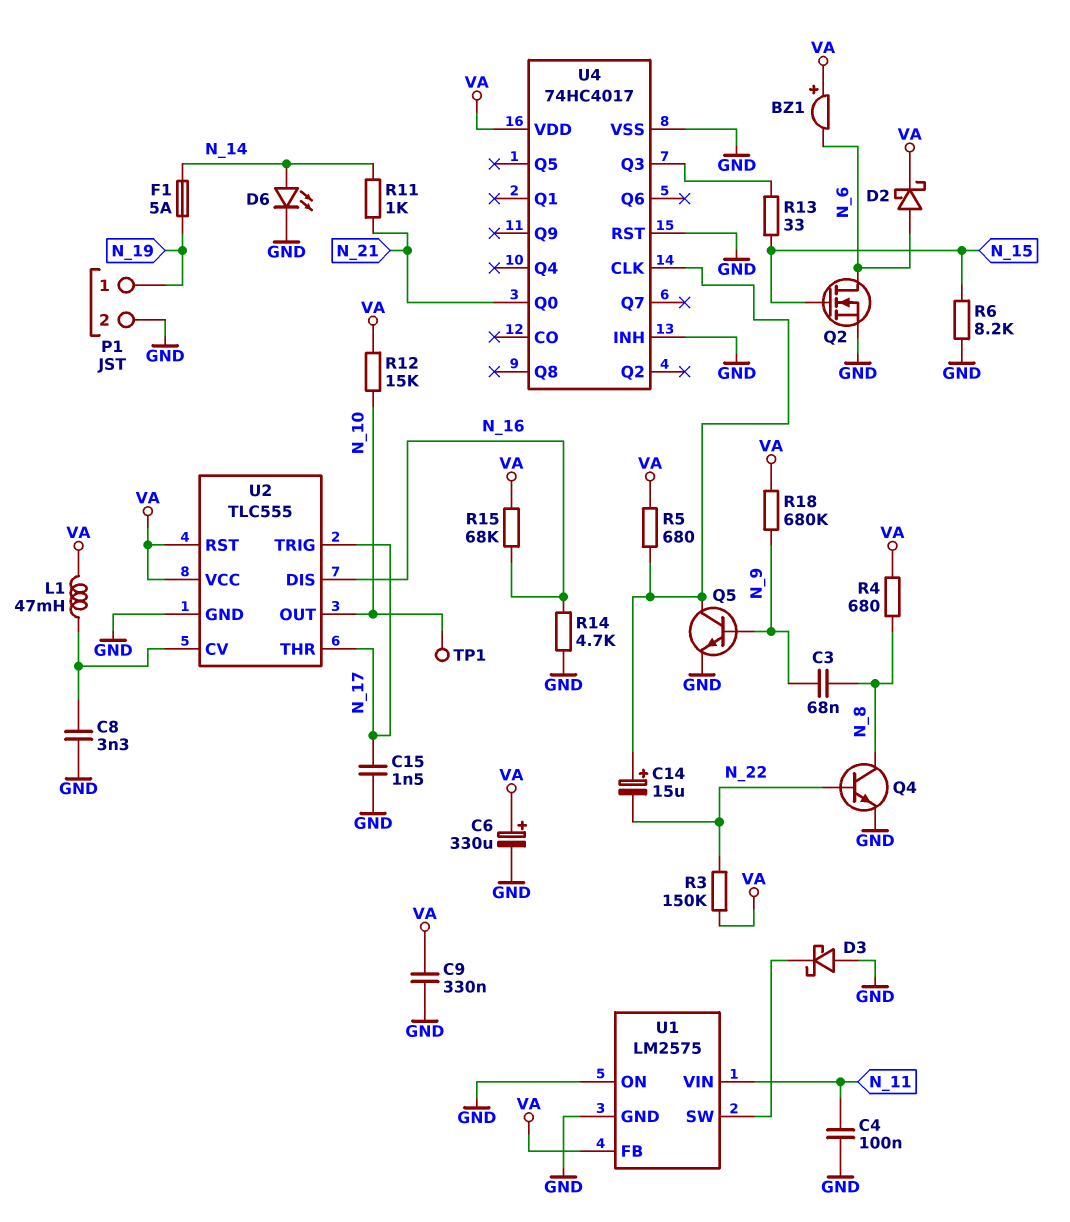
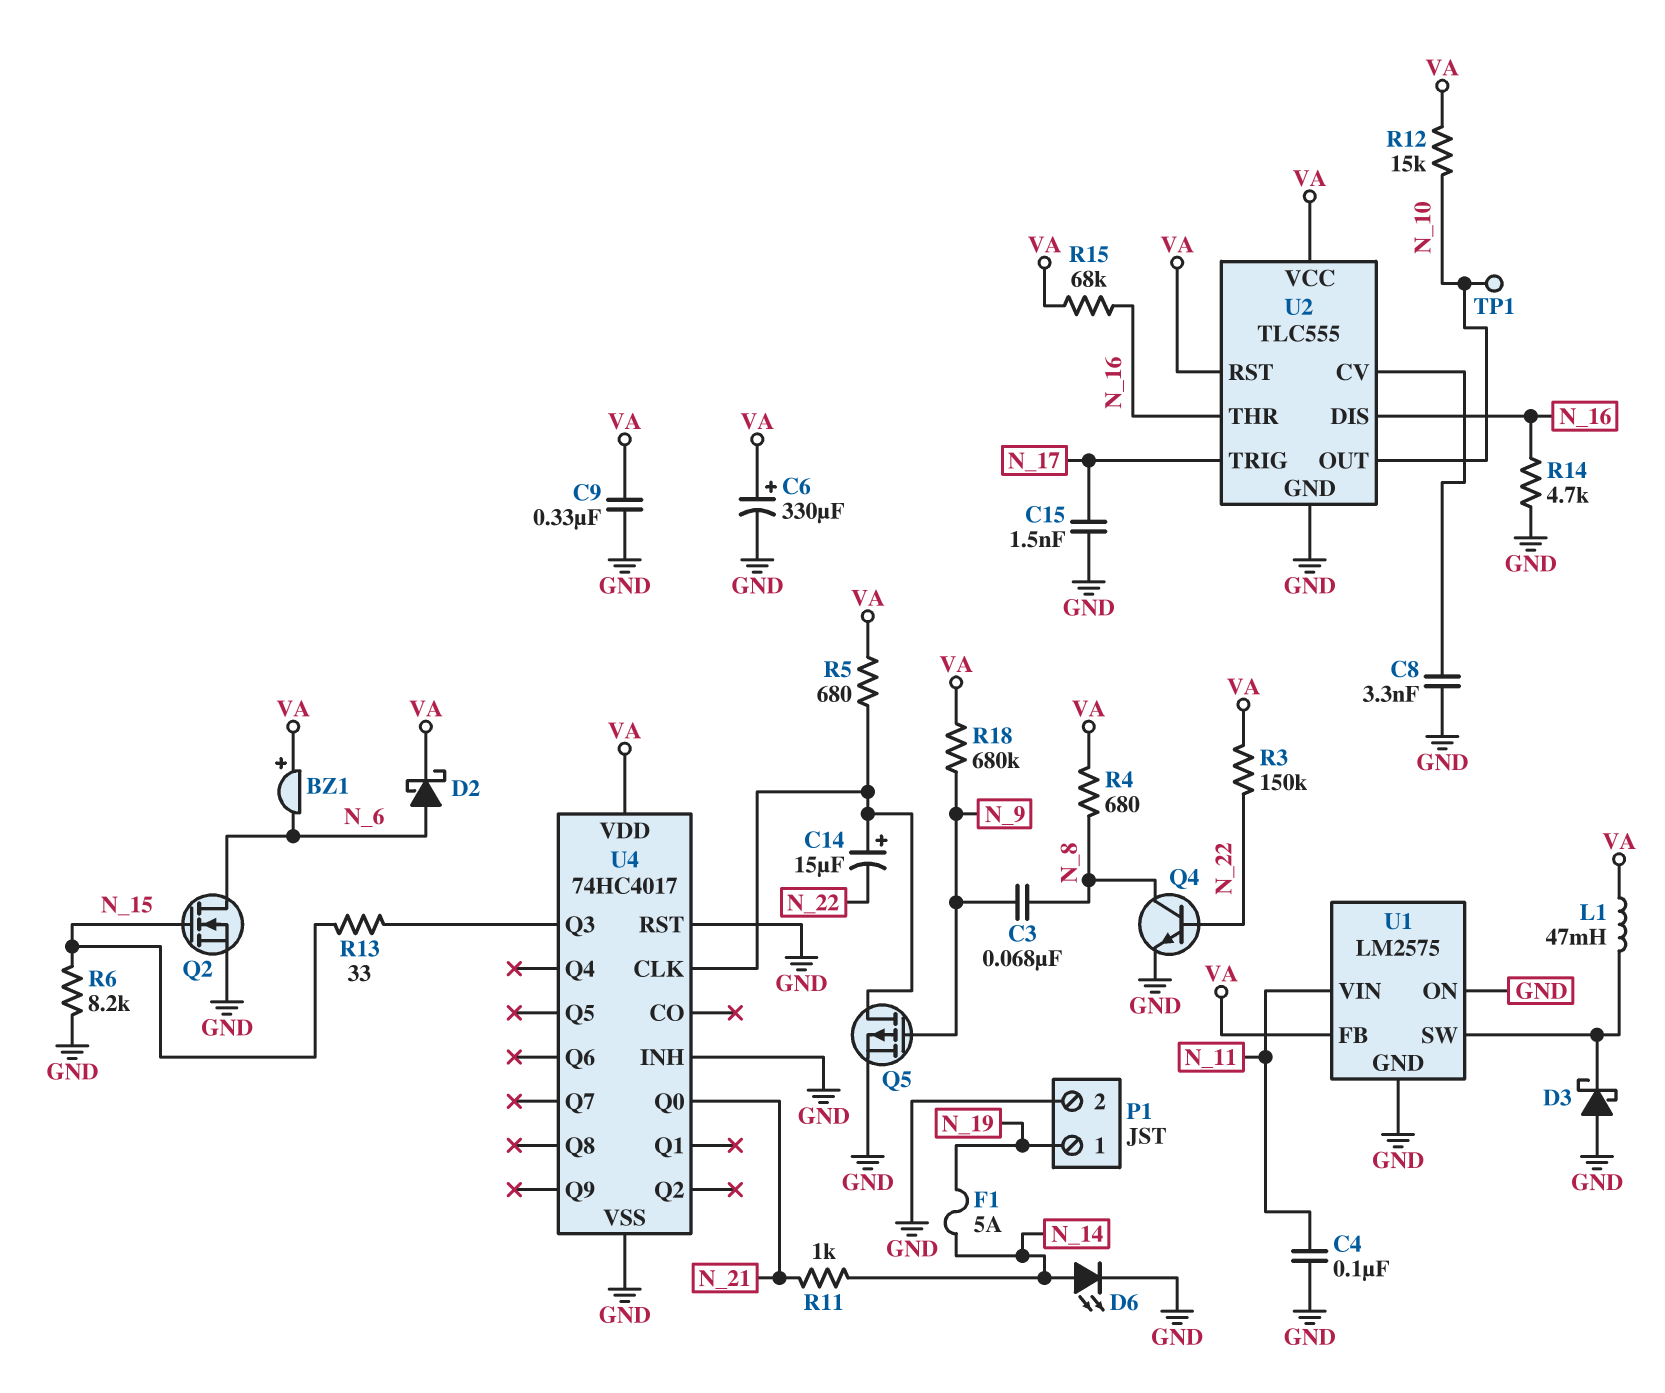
L1: 47mH (U2/CV, VA) -> 47mH (U1/SW, VA)
Q5: NPN (B N_9, C U4/CLK, E GND) -> PMOS (G N_9, D U4/CLK, S GND)
U2 pin THR: N_17 -> N_16

